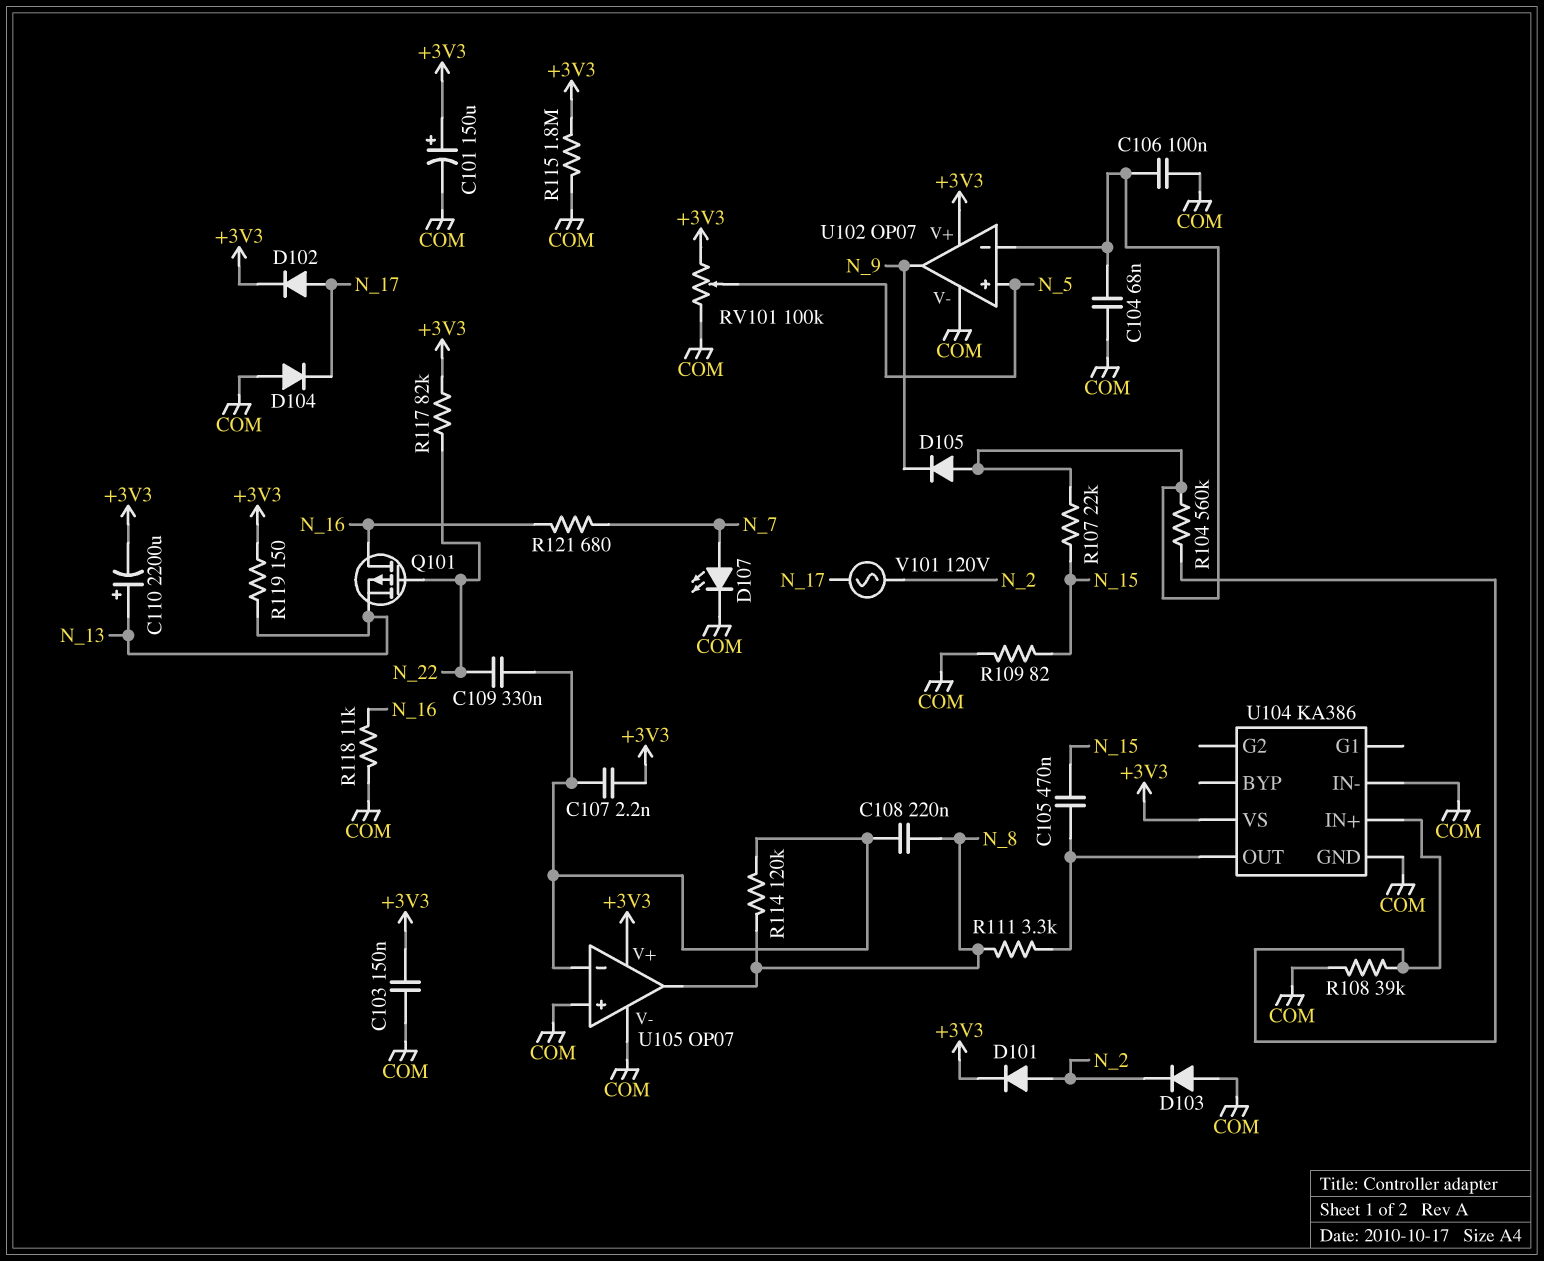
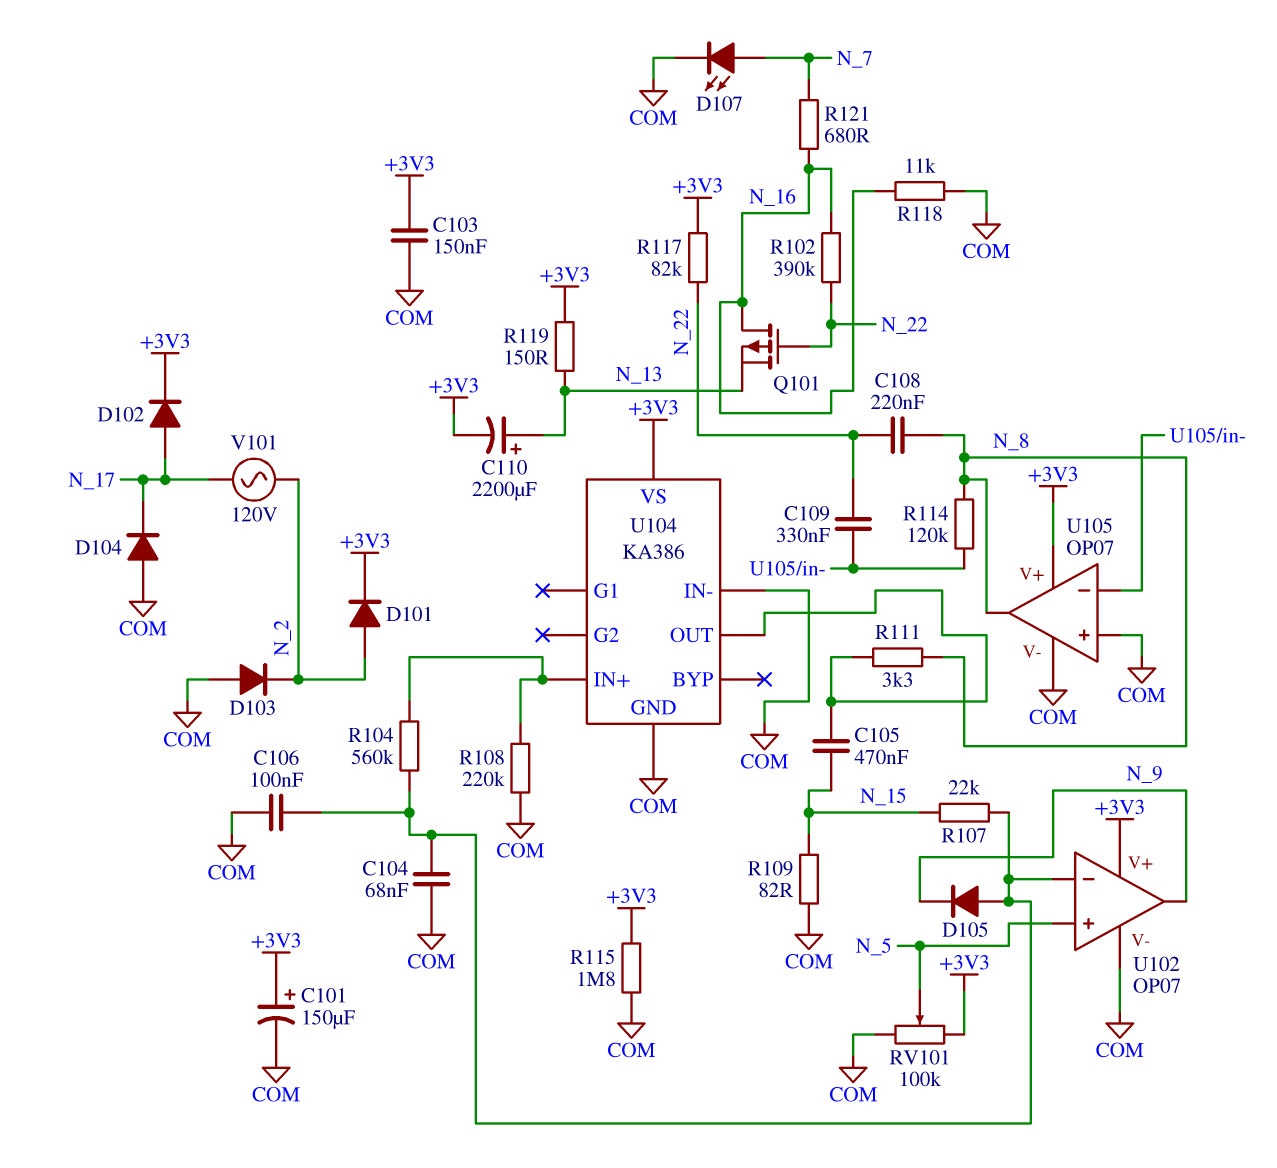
C107: 2.2nF (+3V3, U105/in-) -> none
C108: 220nF (N_8, U105/in-) -> 220nF (N_8, N_22)
R102: none -> 390k (N_16, N_22)
R108: 39k (COM, U104/IN+) -> 220k (COM, U104/IN+)

